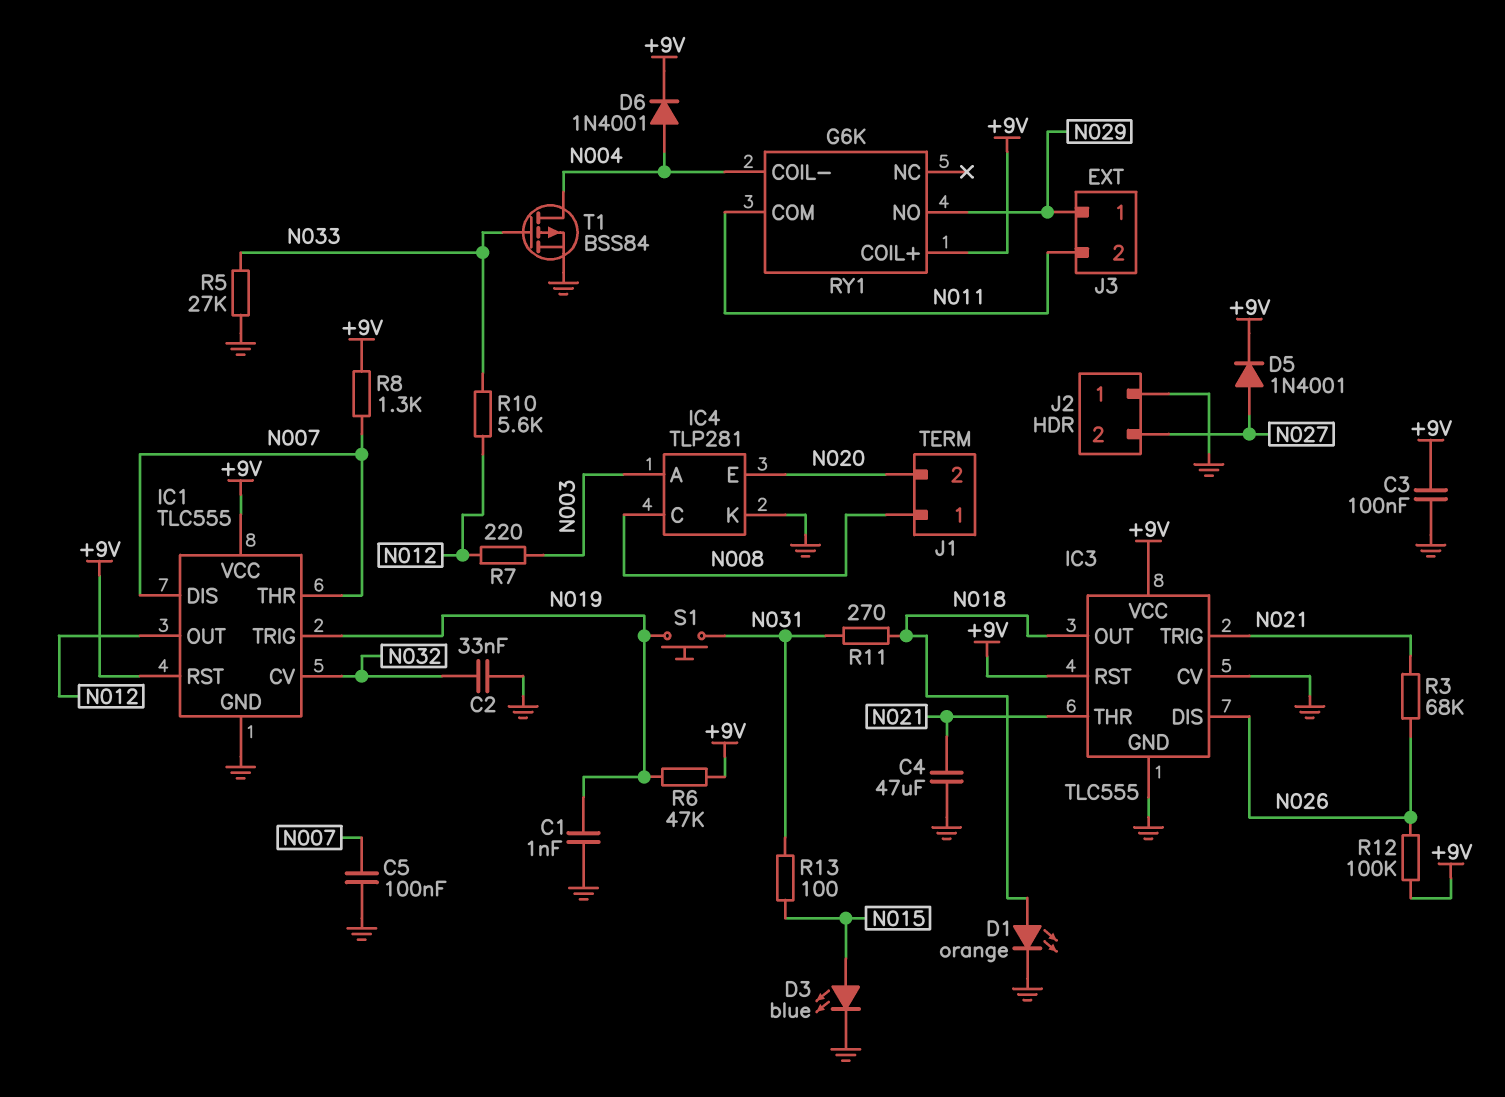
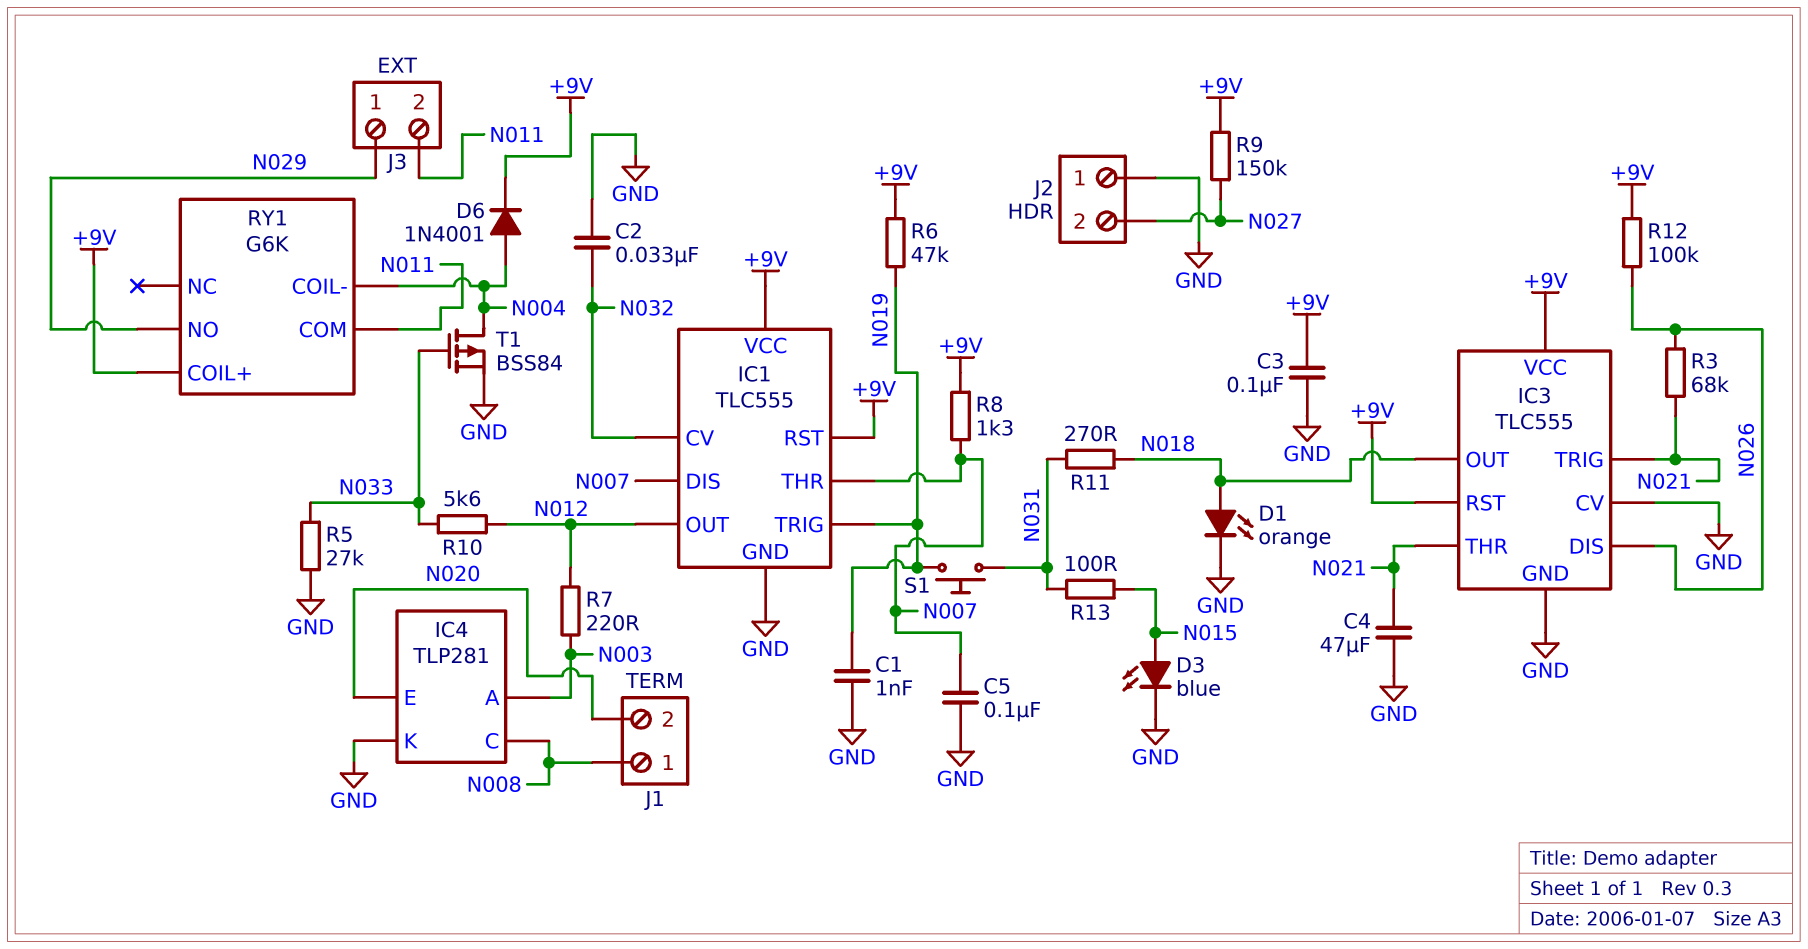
D5: diode 1N4001 (A N027, K +9V) -> none
R9: none -> 150k (+9V, N027)

